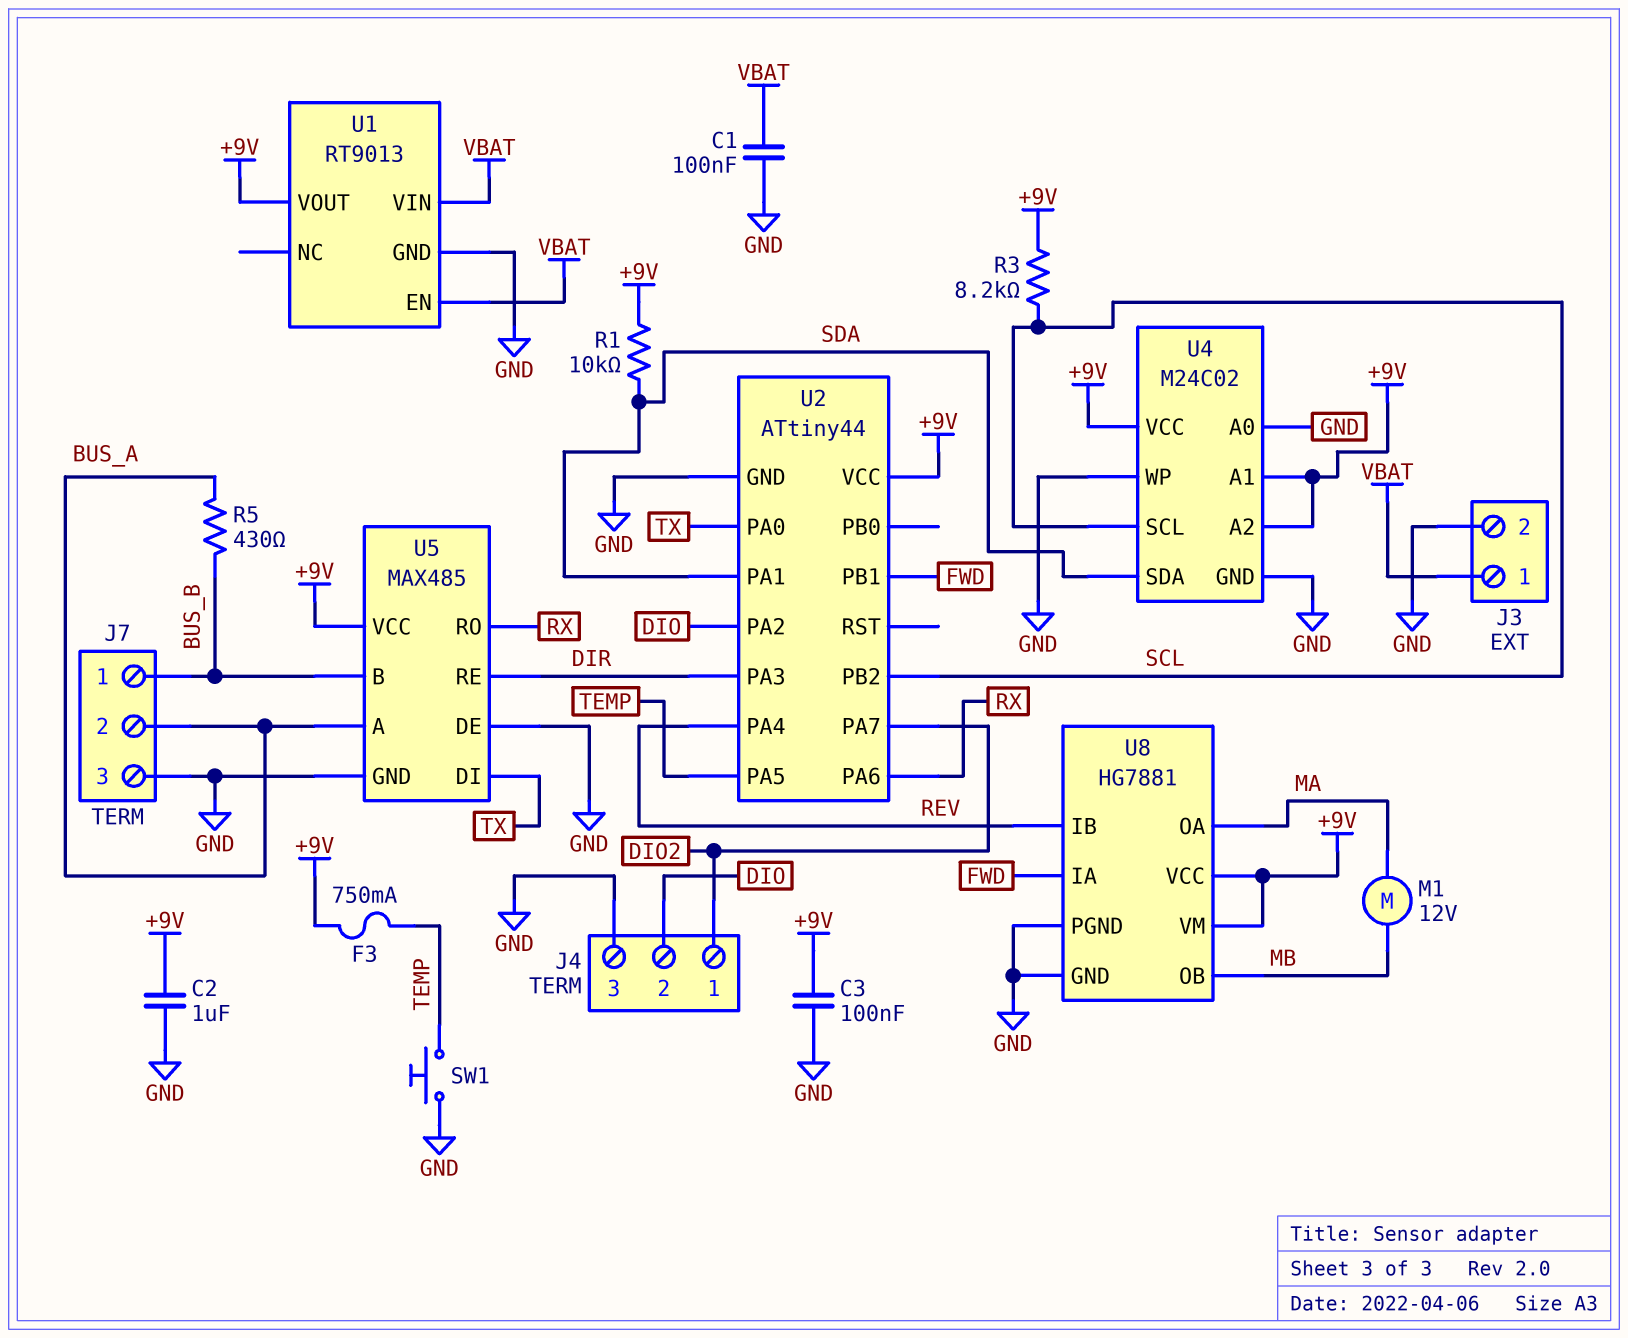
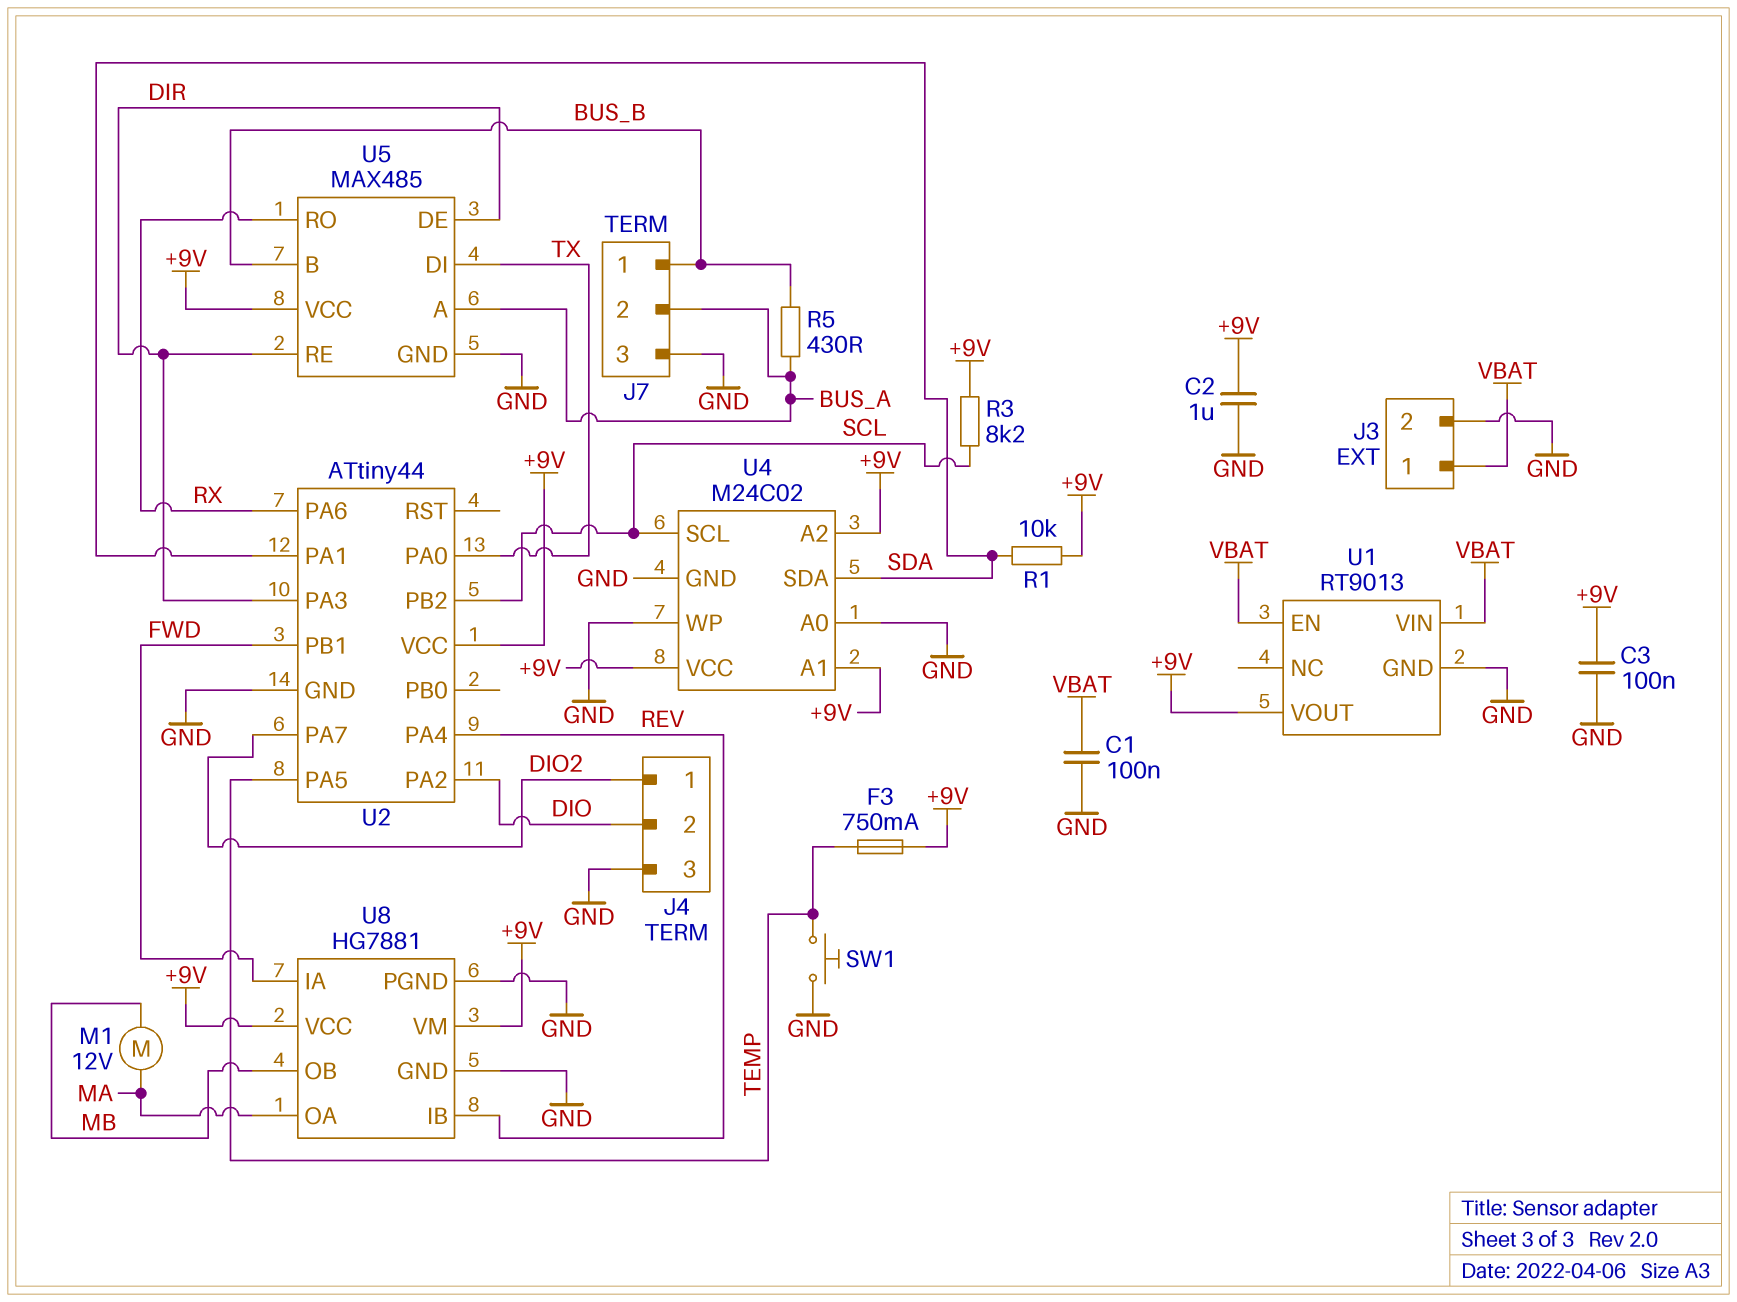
U5 pin DE: GND -> DIR

